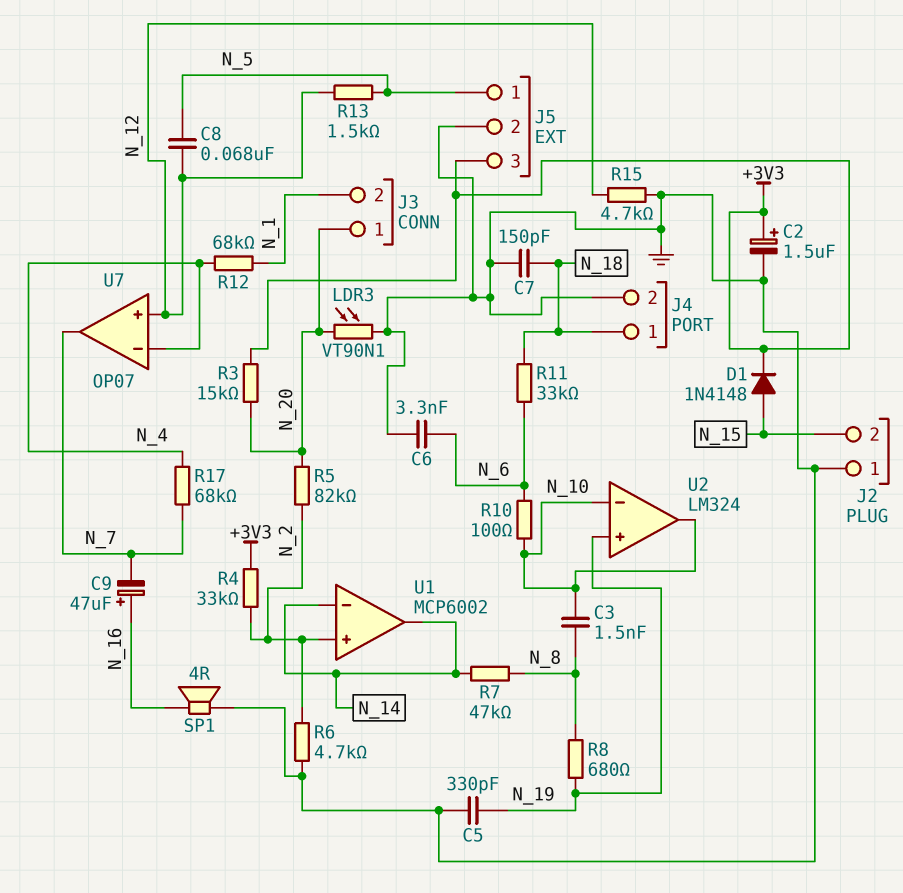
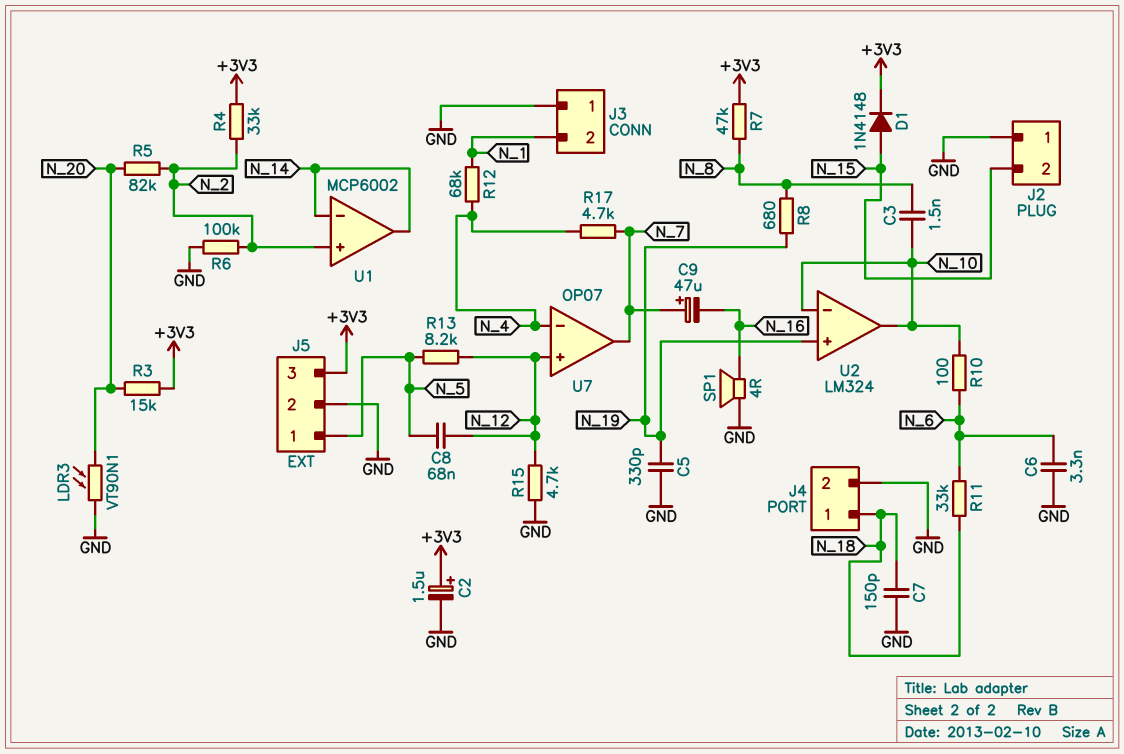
C9: 47uF (plus N_16, minus N_7) -> 47uF (plus N_7, minus N_16)
J3 pin 1: N_20 -> GND
R6: 4.7k (GND, N_2) -> 100k (GND, N_2)
R7: 47k (N_8, N_14) -> 47k (+3V3, N_8)
R13: 1.5k (N_5, N_12) -> 8.2k (N_5, N_12)
R17: 68k (N_4, N_7) -> 4.7k (N_4, N_7)

